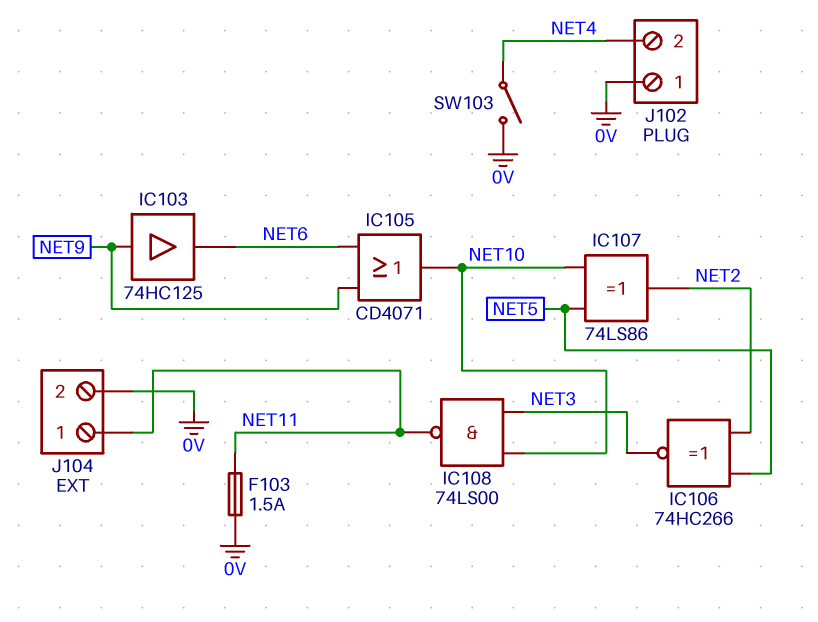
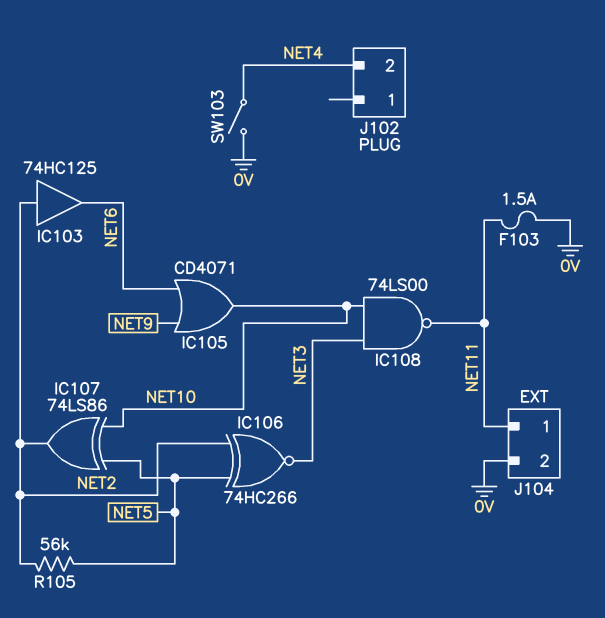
IC103: buffer 74HC125 (in NET9, out NET6) -> buffer 74HC125 (in NET2, out NET6)
J102 pin 1: 0V -> none
R105: none -> 56k (NET2, NET5)

